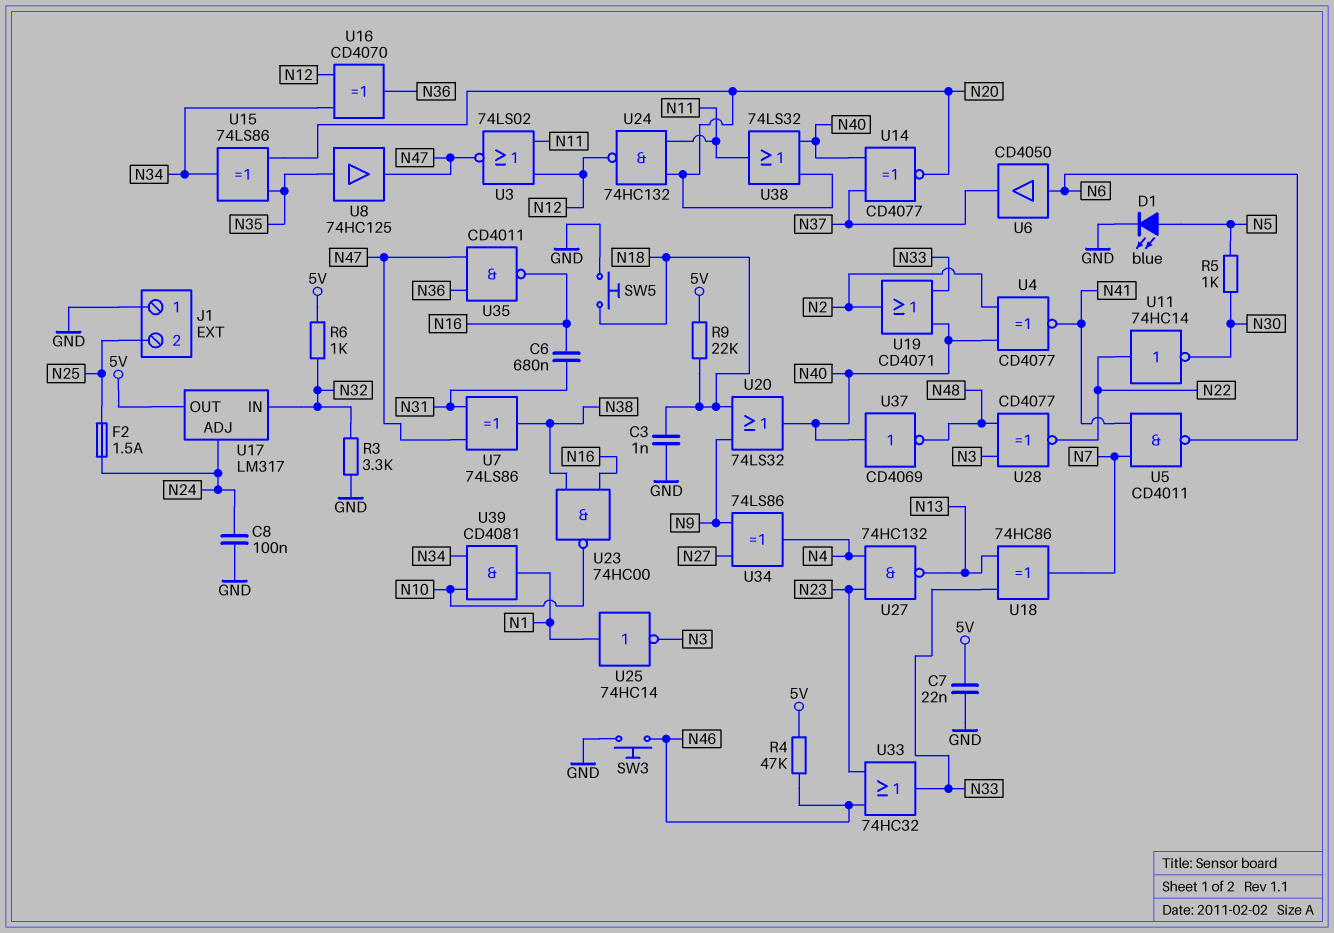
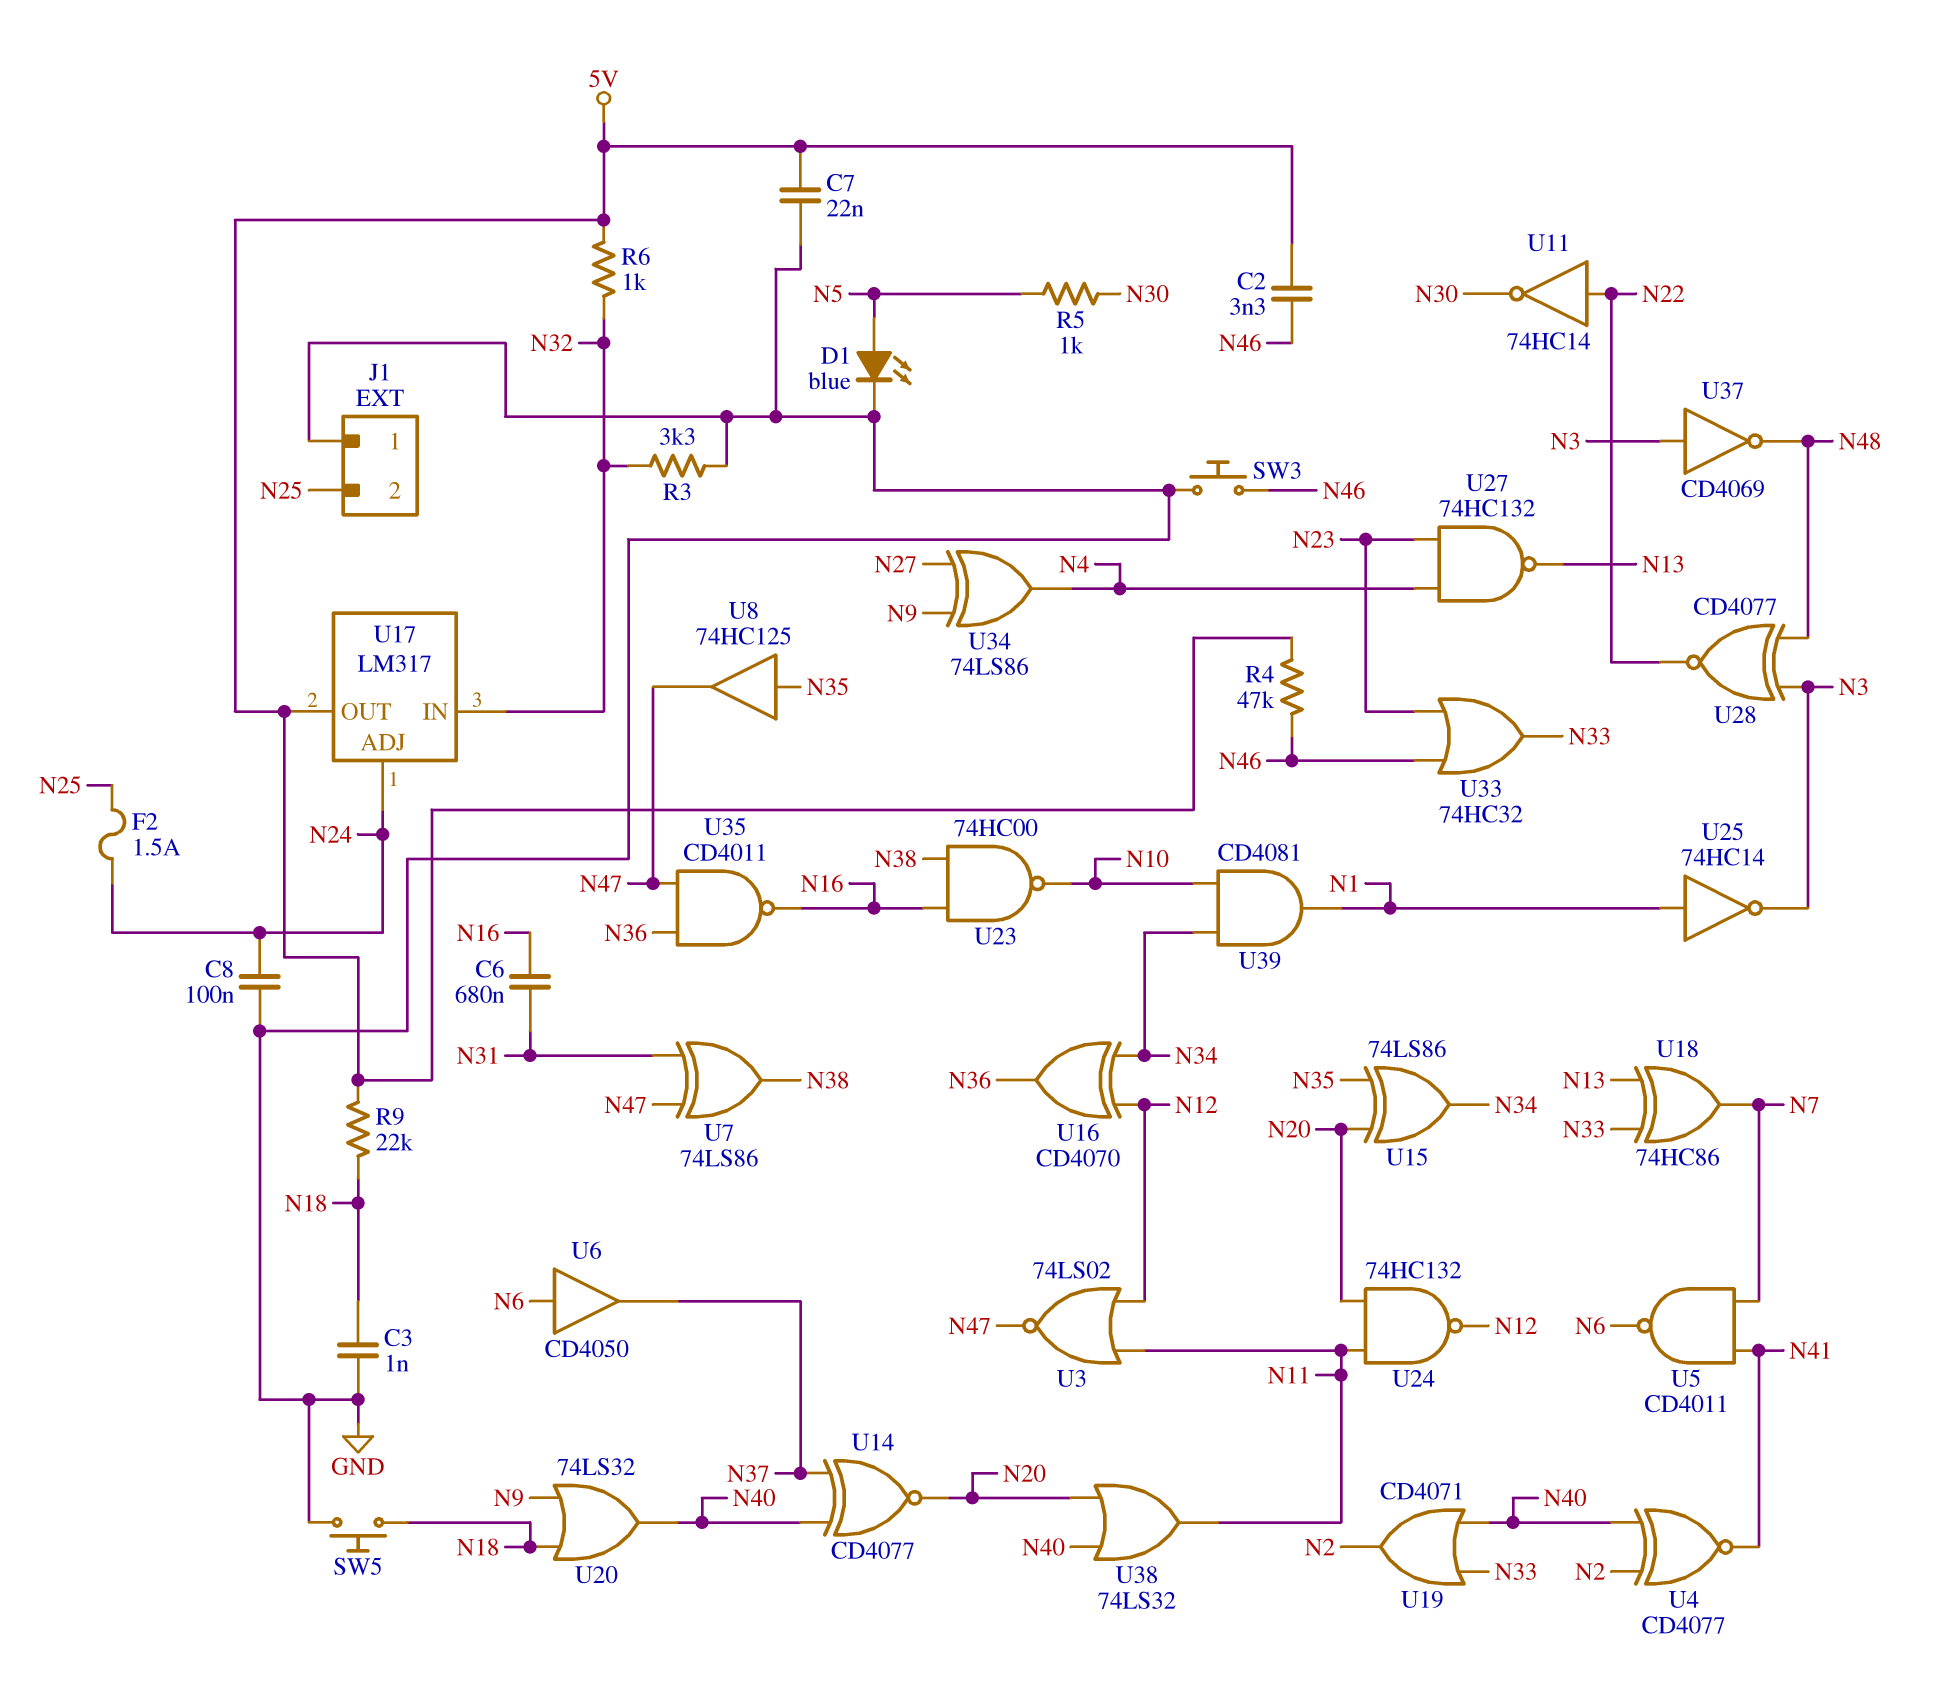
C2: none -> 3.3nF (5V, N46)
U37: NOT CD4069 (in N40, out N48) -> NOT CD4069 (in N3, out N48)

